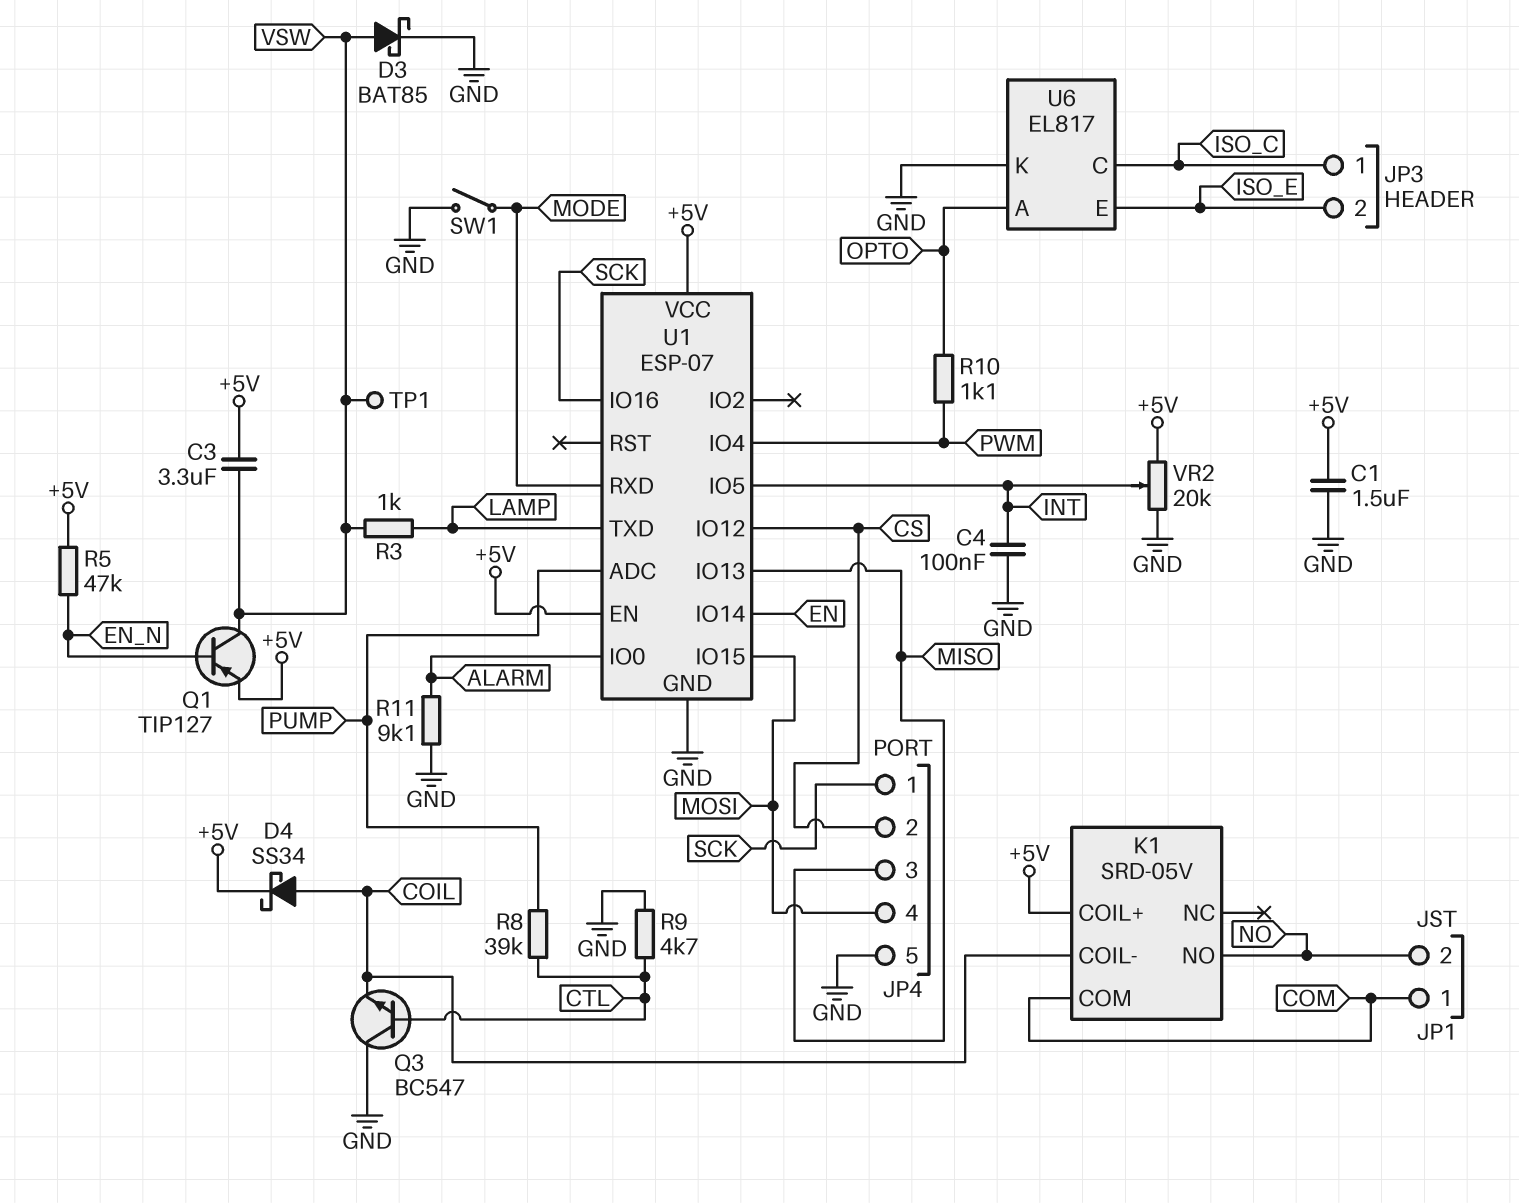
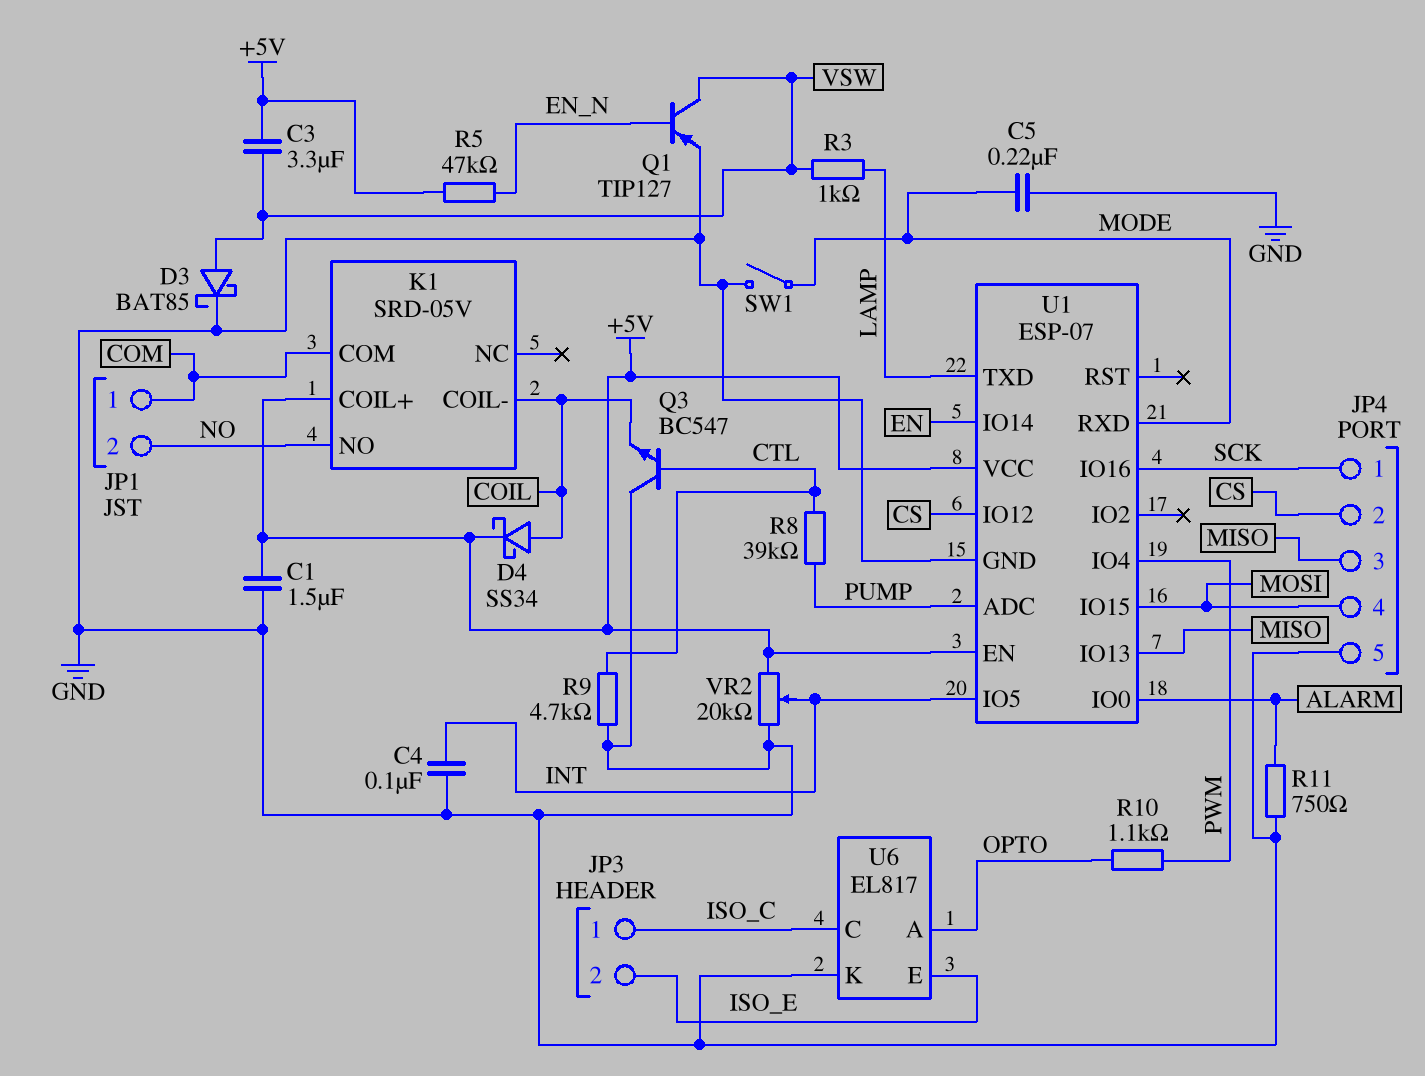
C5: none -> 220nF (GND, MODE)
Q1: PNP TIP127 (B EN_N, C VSW, E +5V) -> PNP TIP127 (B EN_N, C VSW, E GND)
R11: 9.1k (ALARM, GND) -> 750 (ALARM, GND)
TP1: test point (VSW) -> none

